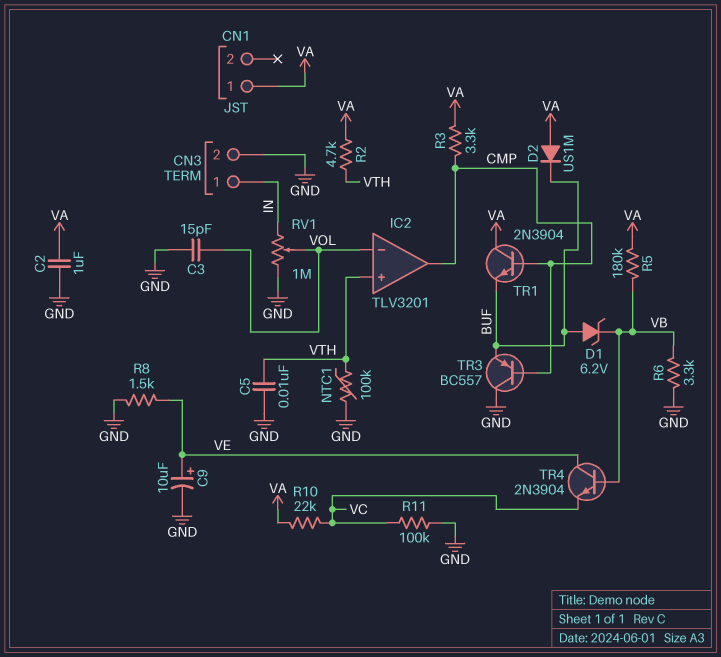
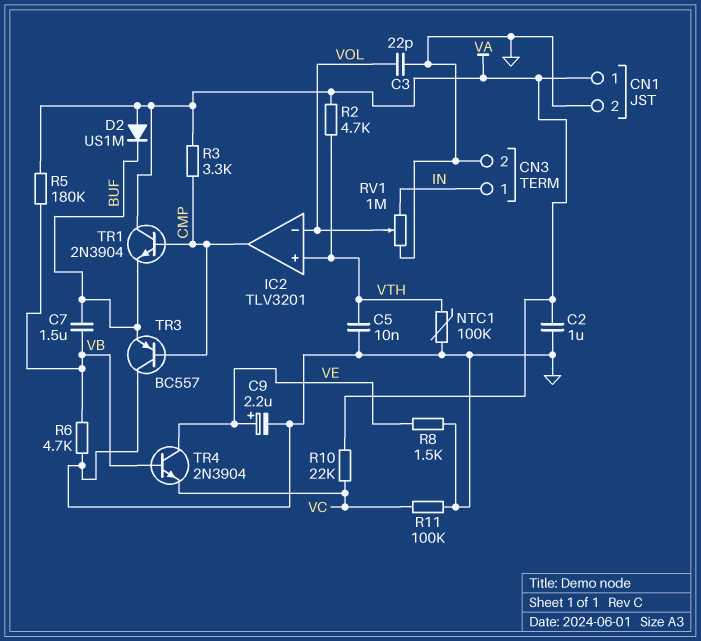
C3: 15pF (GND, VOL) -> 22pF (GND, VOL)
C7: none -> 1.5uF (BUF, VB)
C9: 10uF (plus VE, minus GND) -> 2.2uF (plus VE, minus GND)
CN1 pin 2: none -> GND
D1: zener 6.2V (A BUF, K VB) -> none
R6: 3.3k (GND, VB) -> 4.7k (GND, VB)

